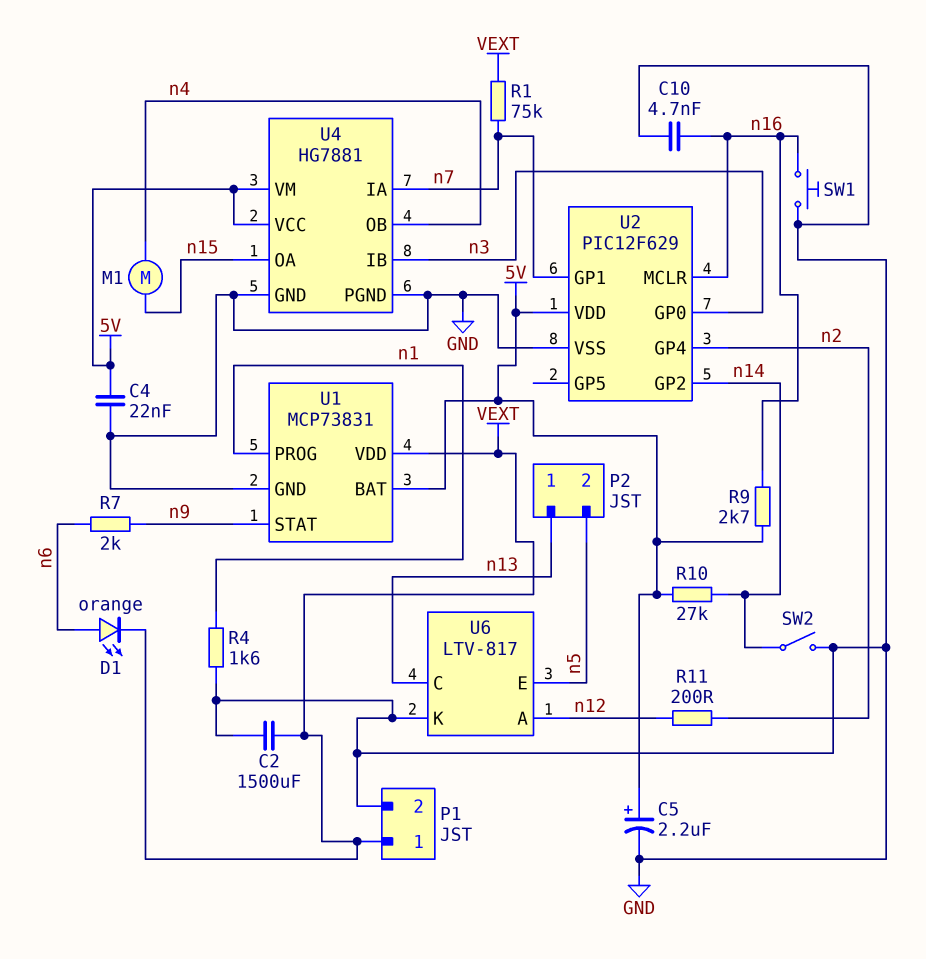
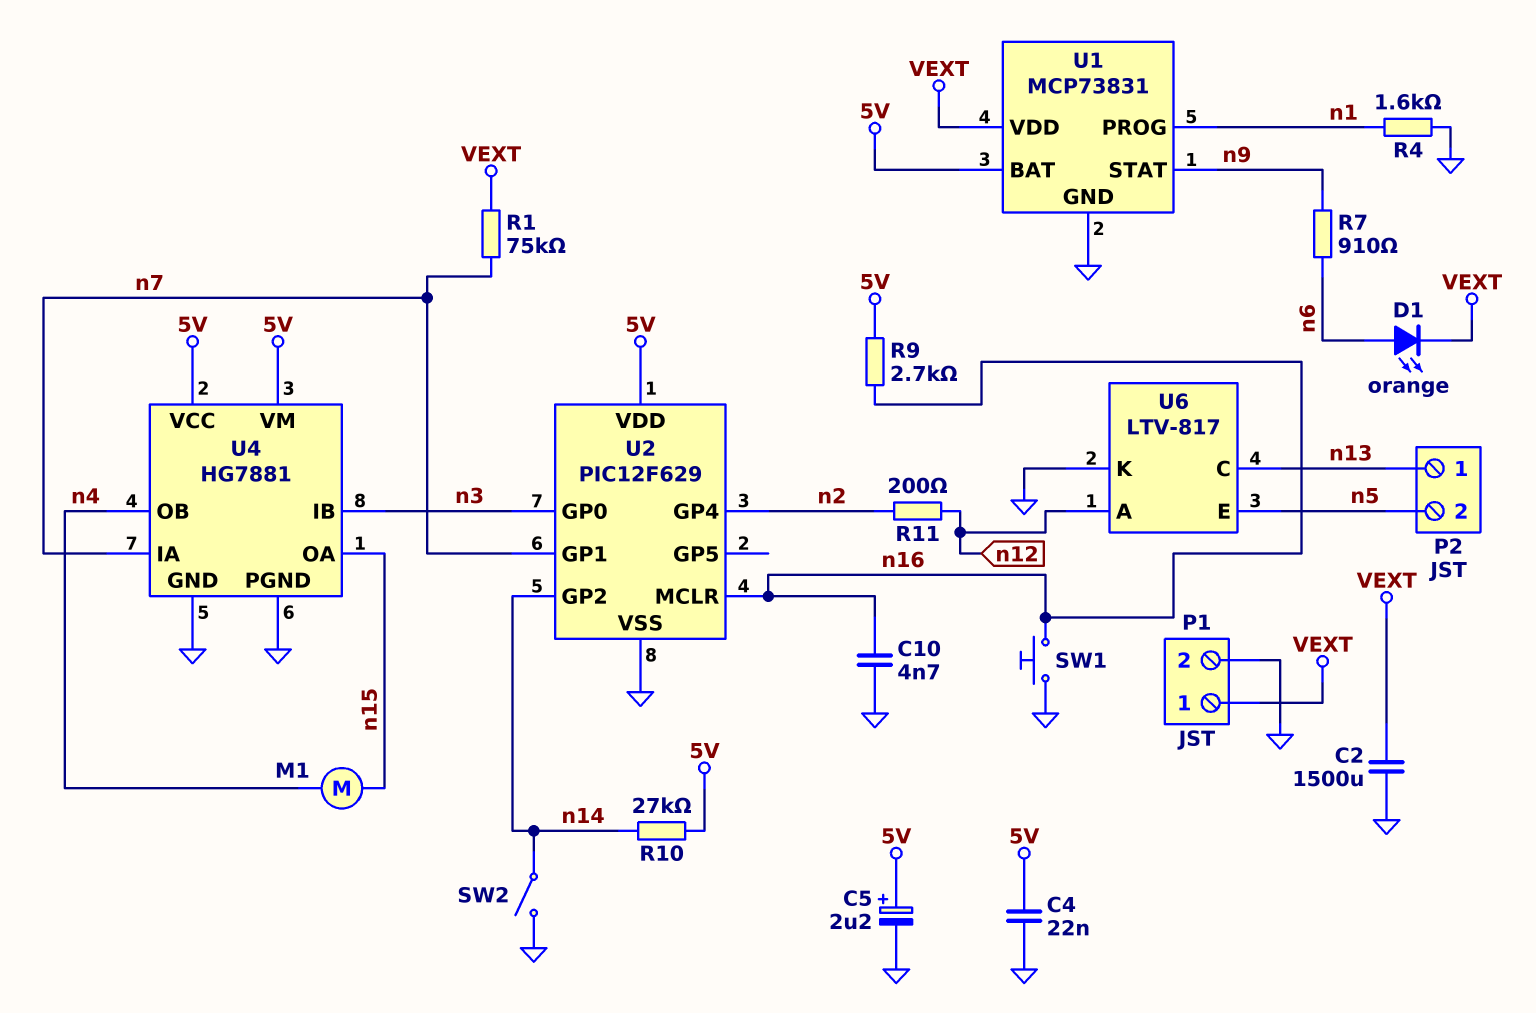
R7: 2k (n6, n9) -> 910 (n6, n9)

